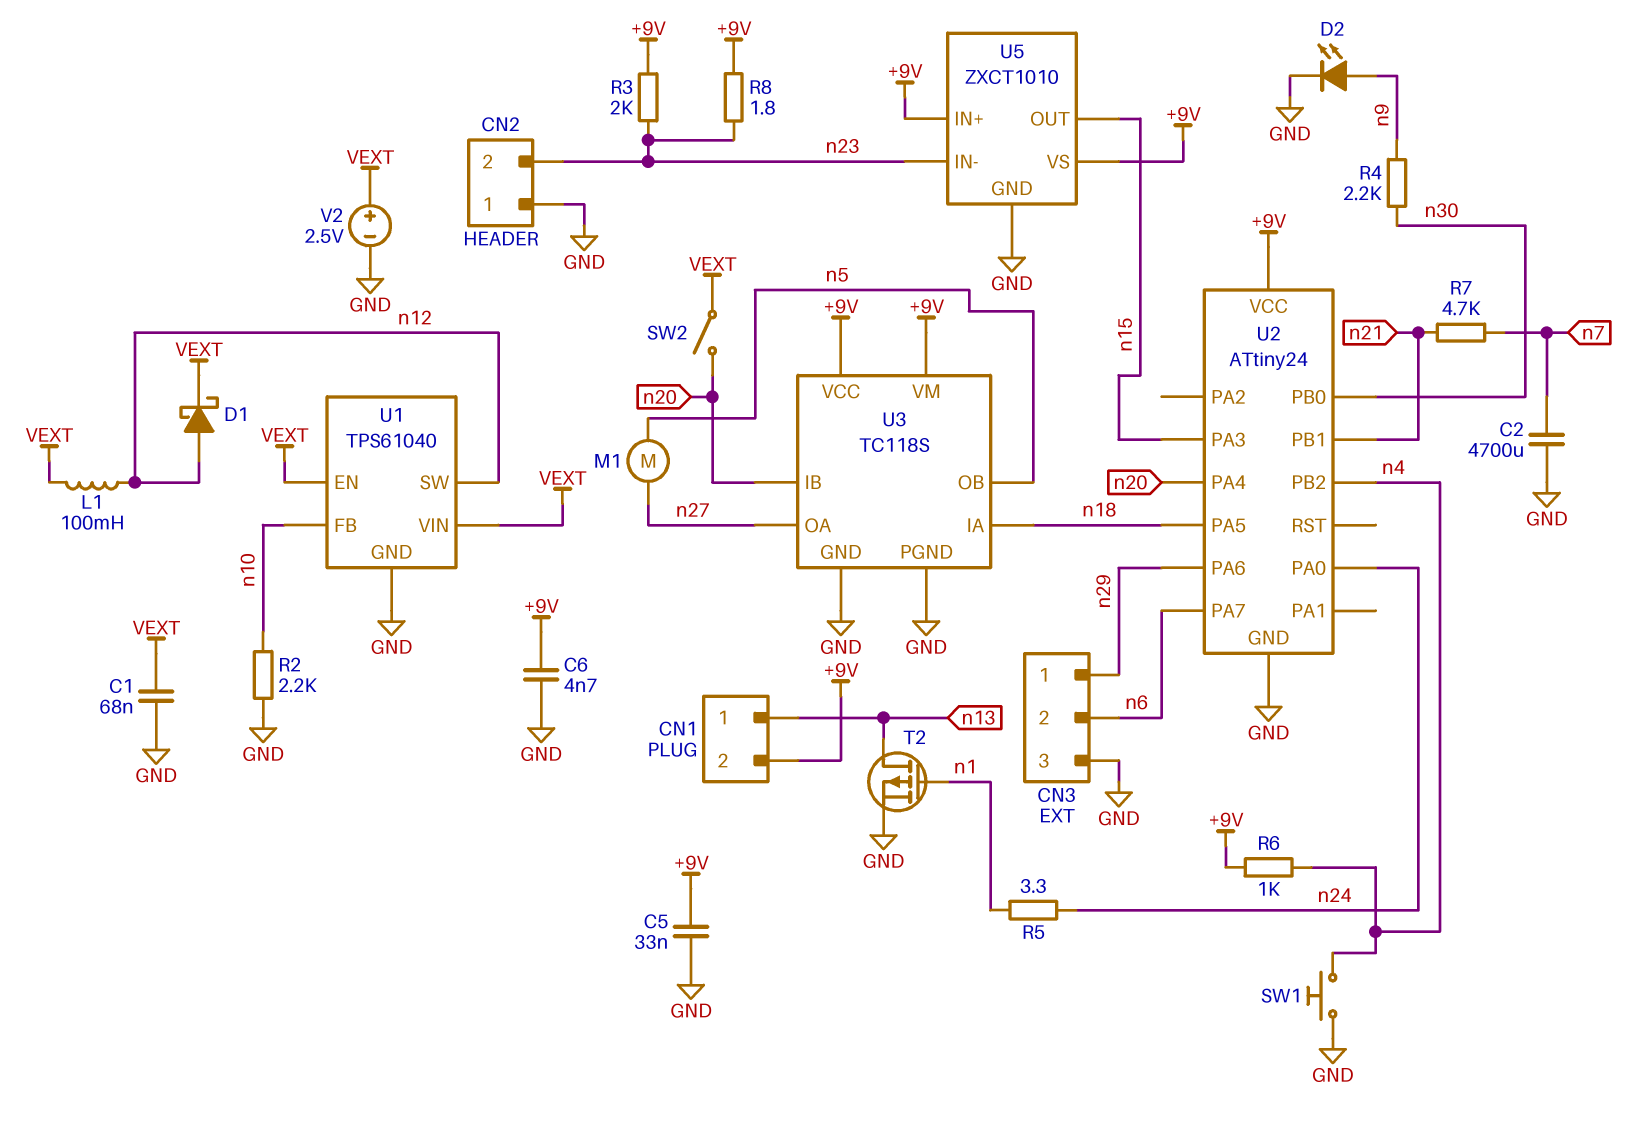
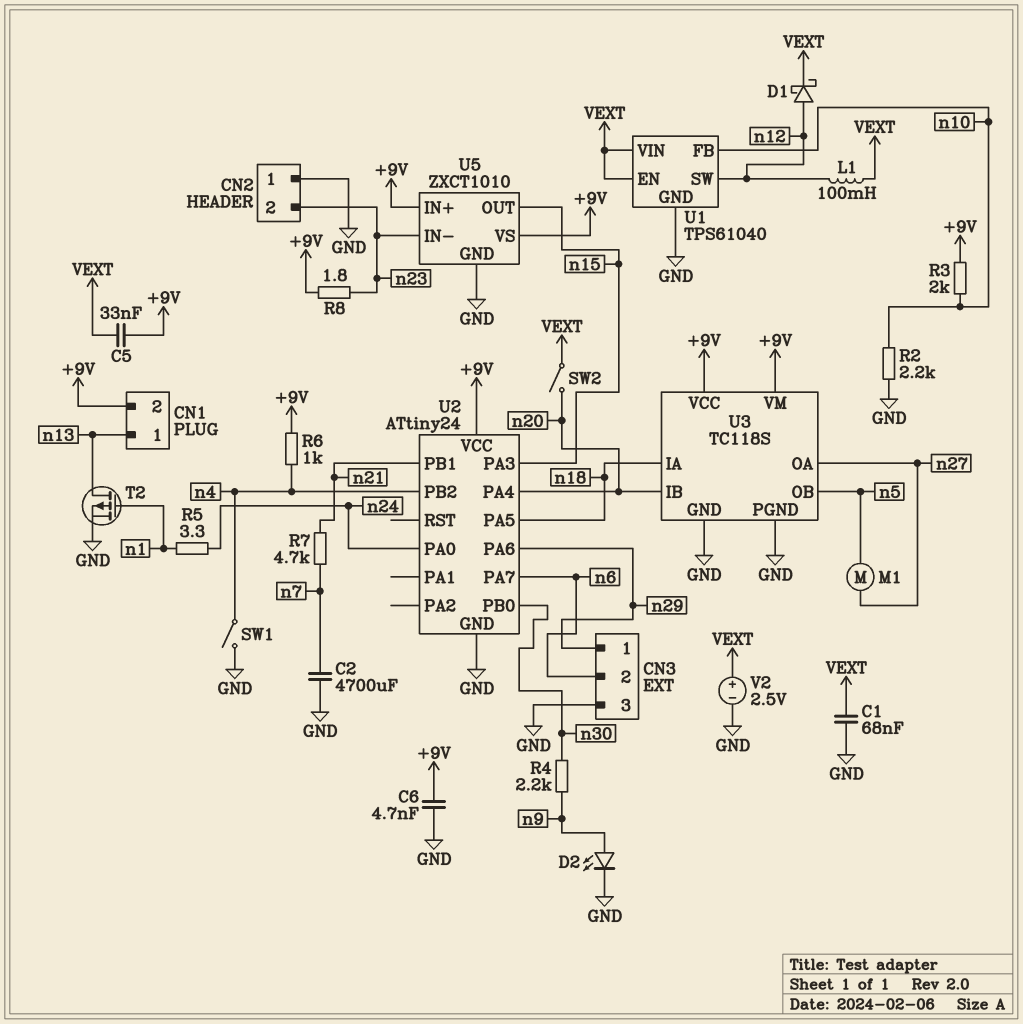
C5: 33nF (+9V, GND) -> 33nF (+9V, VEXT)
R3: 2k (+9V, n23) -> 2k (+9V, n10)
SW1: button (GND, n4) -> switch (GND, n4)

